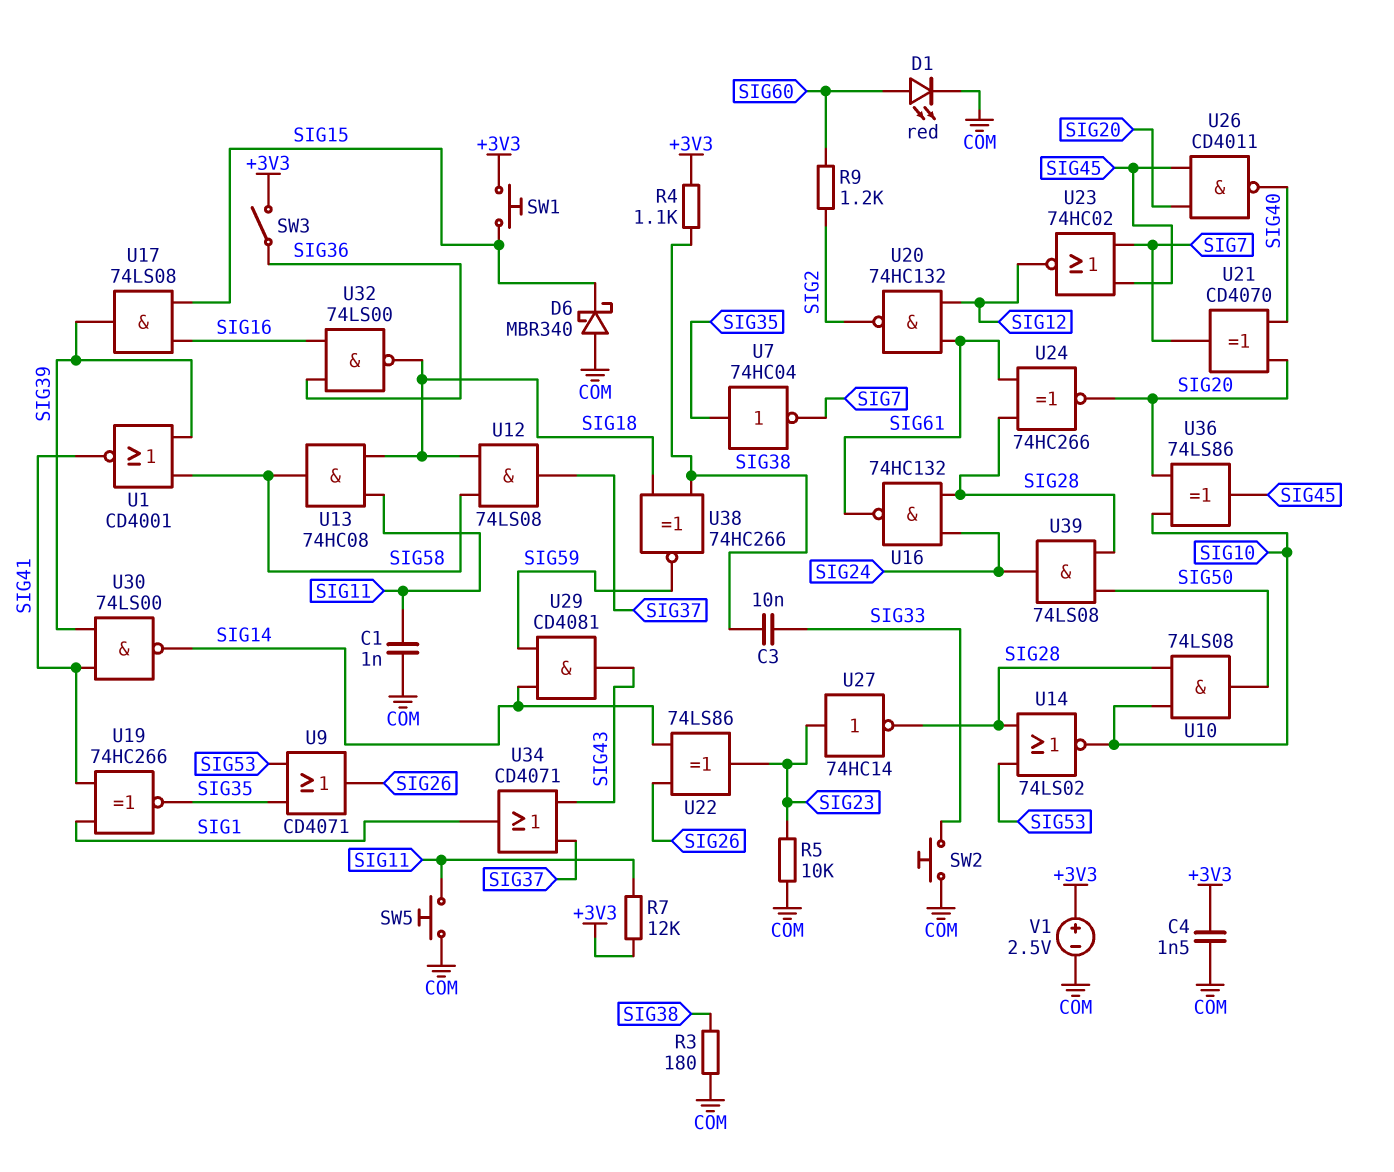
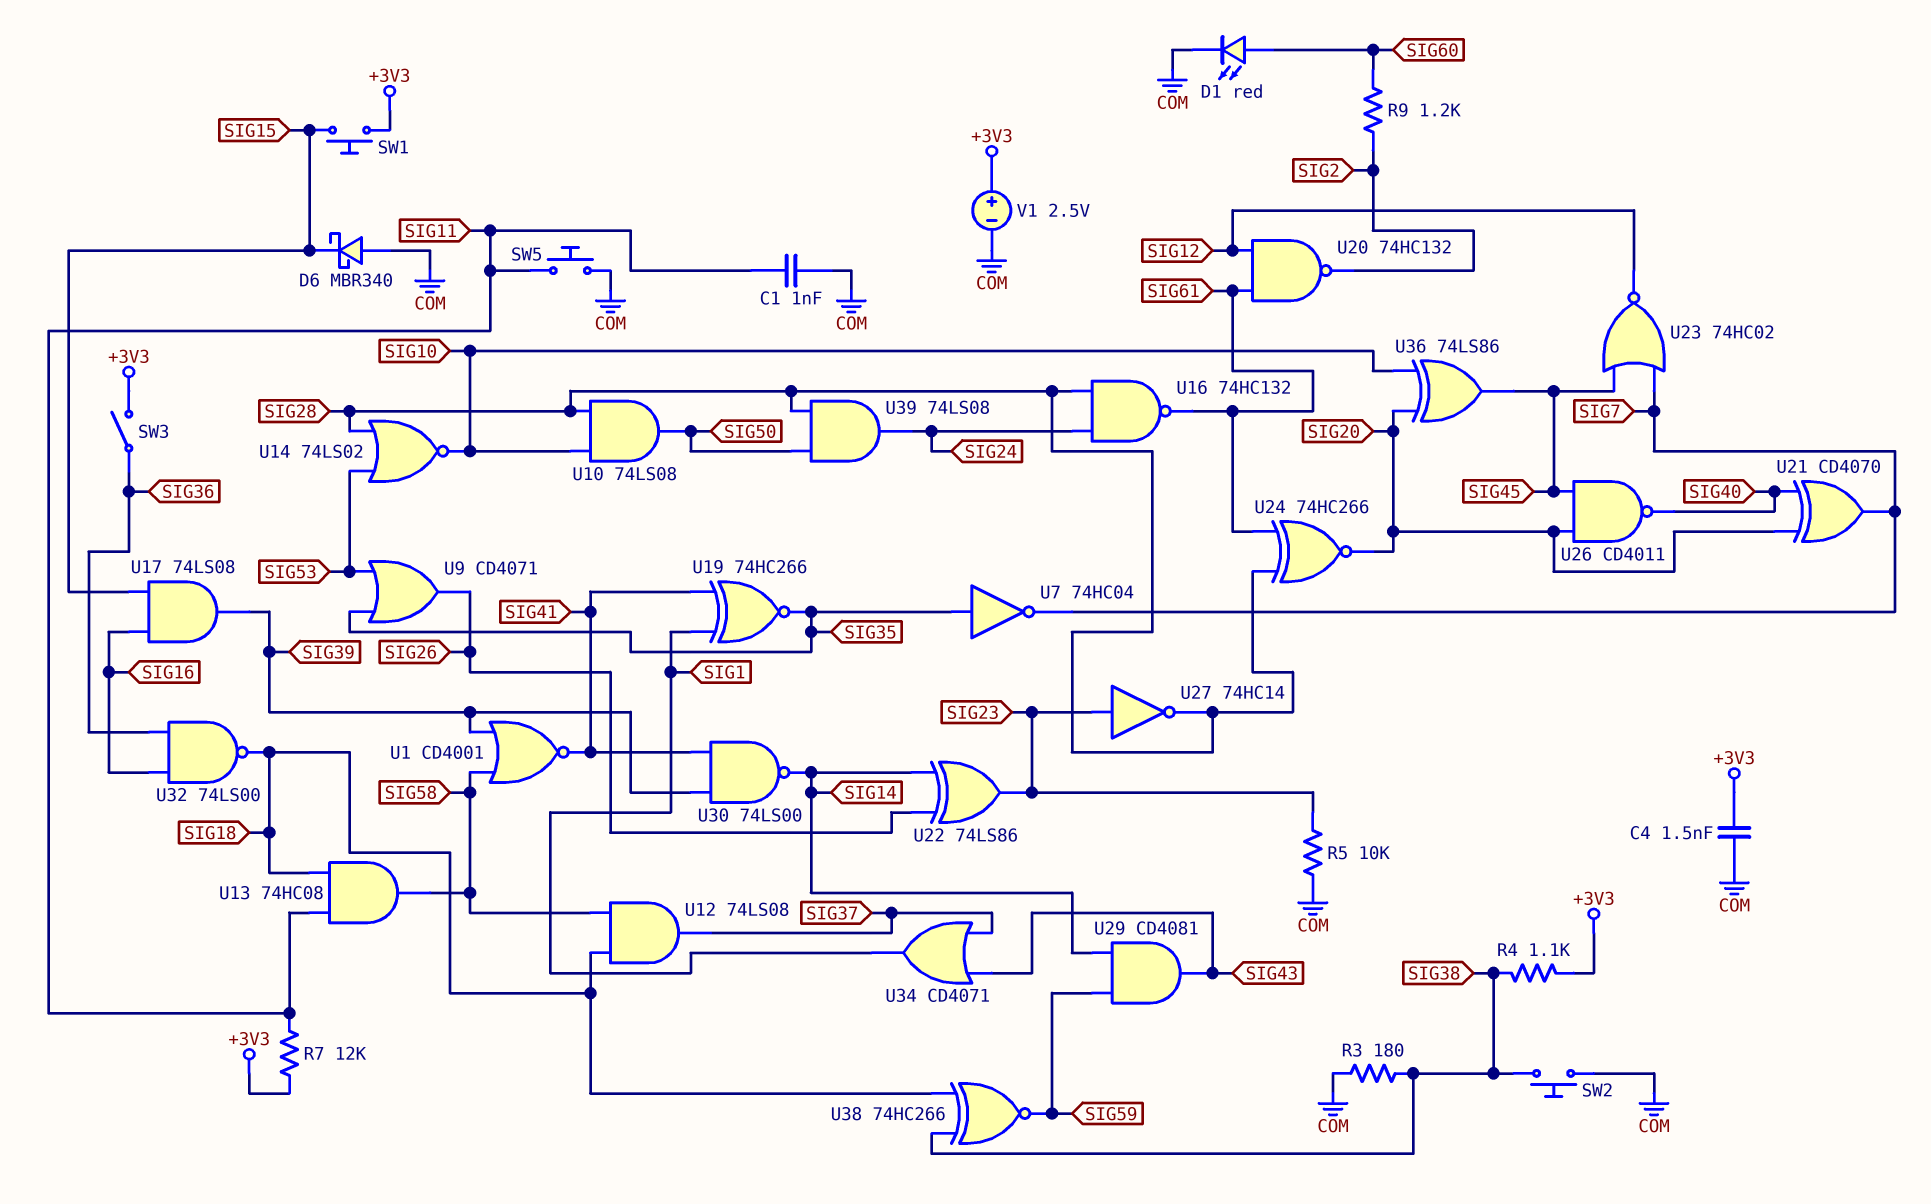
C3: 10nF (SIG33, SIG38) -> none
SW2: button (COM, SIG33) -> button (COM, SIG38)

